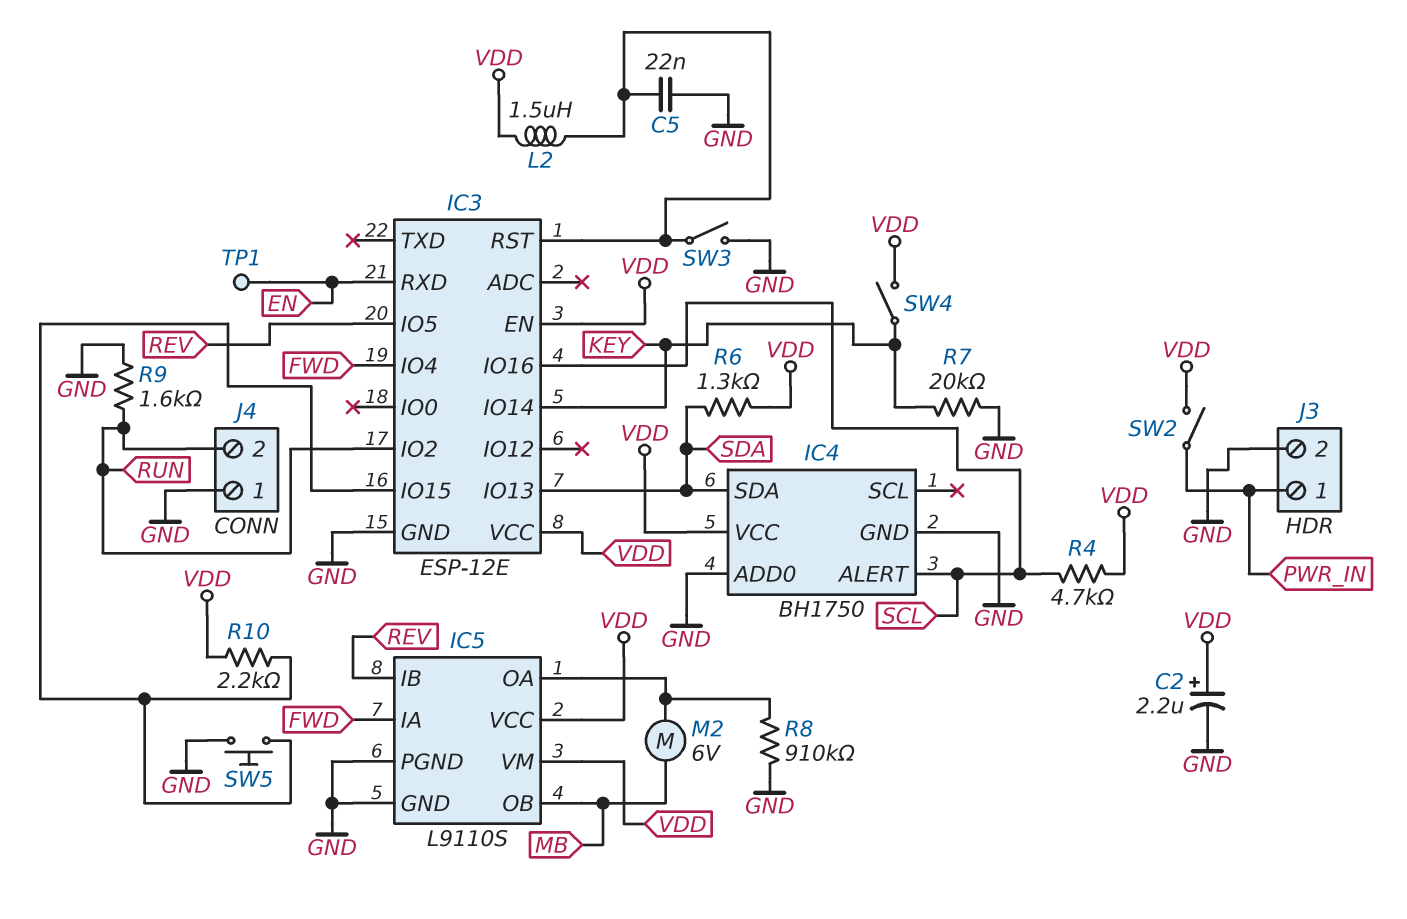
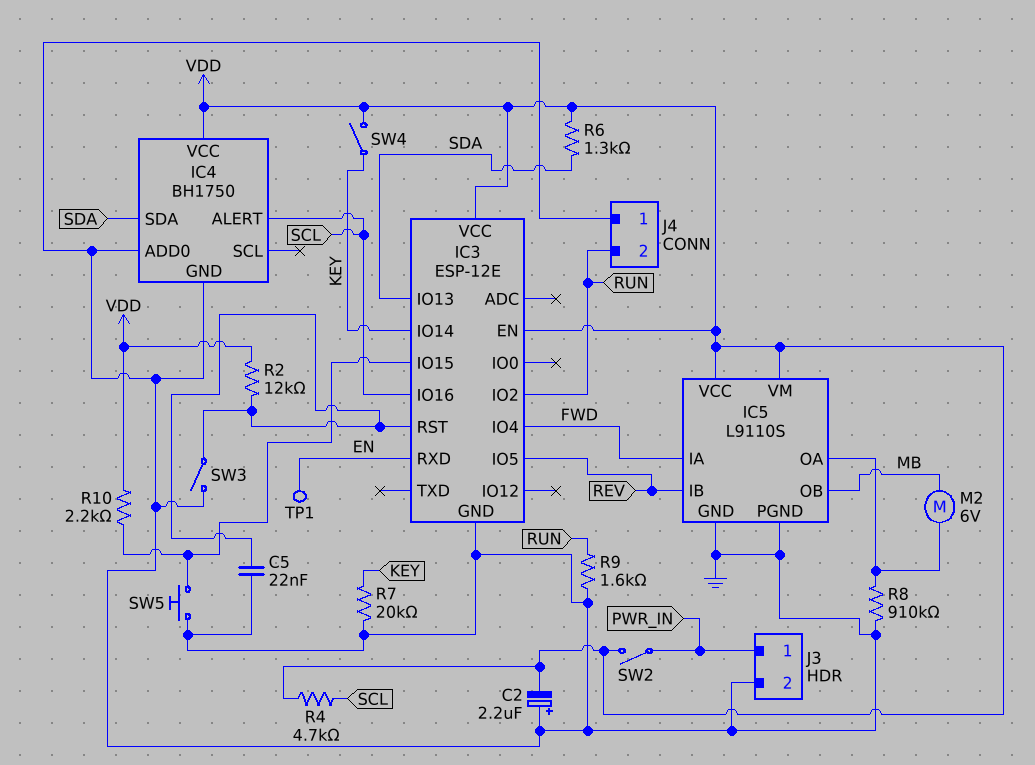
C2: 2.2uF (plus VDD, minus GND) -> 2.2uF (plus GND, minus VDD)
L2: 1.5uH (IC3/RST, VDD) -> none
R2: none -> 12k (IC3/RST, VDD)

